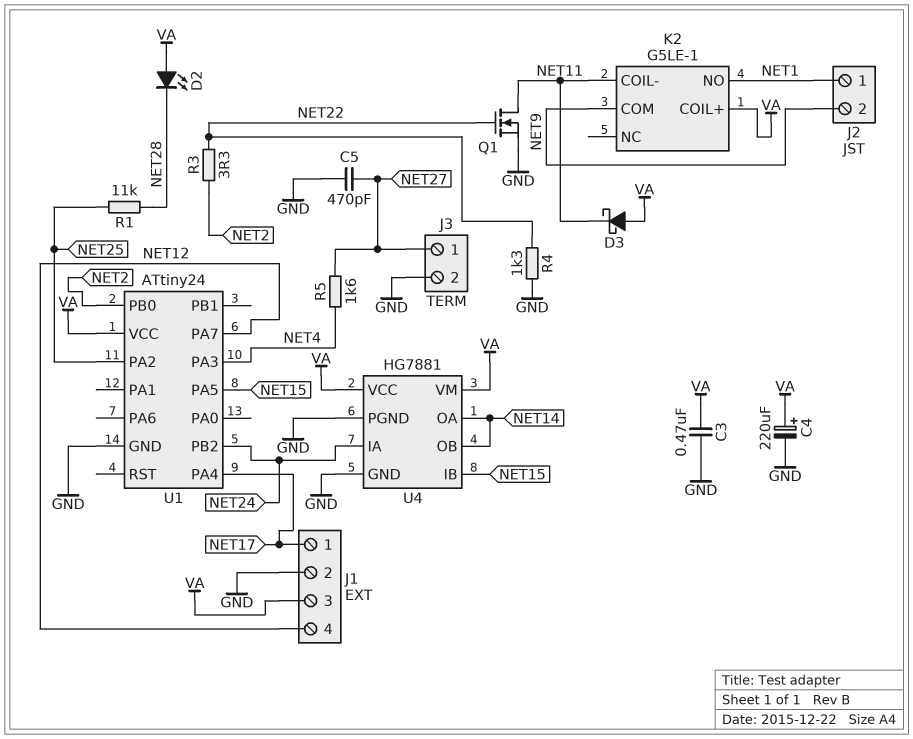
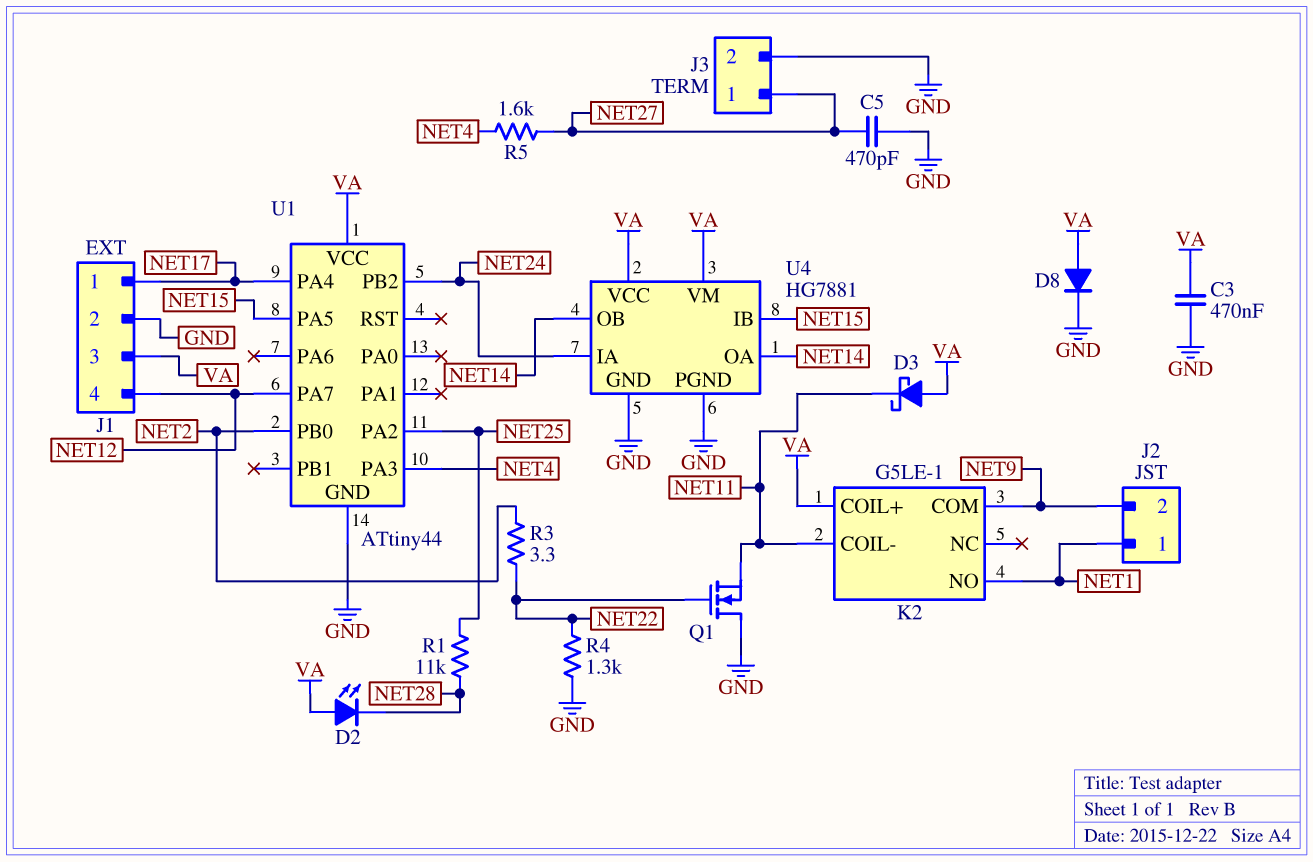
C4: 220uF (plus VA, minus GND) -> none
D8: none -> diode (A VA, K GND)
Q1: NMOS (G NET22, D NET11, S GND) -> NMOS (G NET22, D GND, S NET11)
U1: ATtiny24 -> ATtiny44

